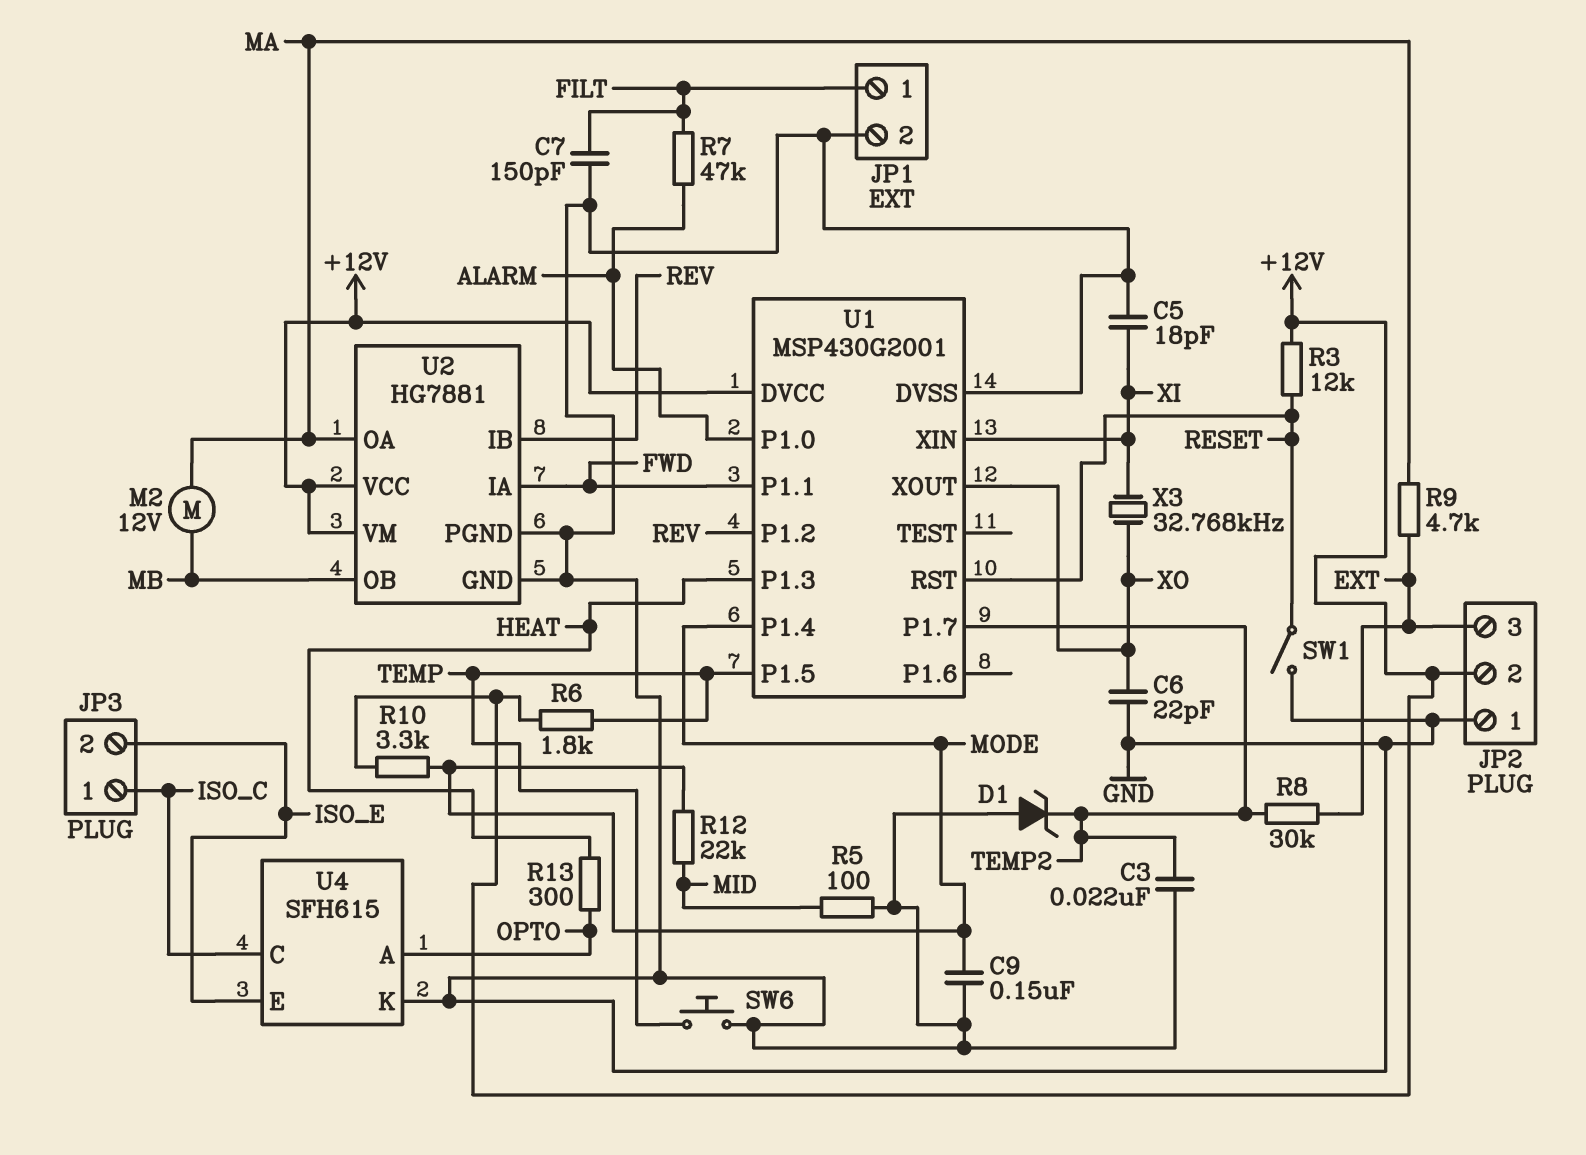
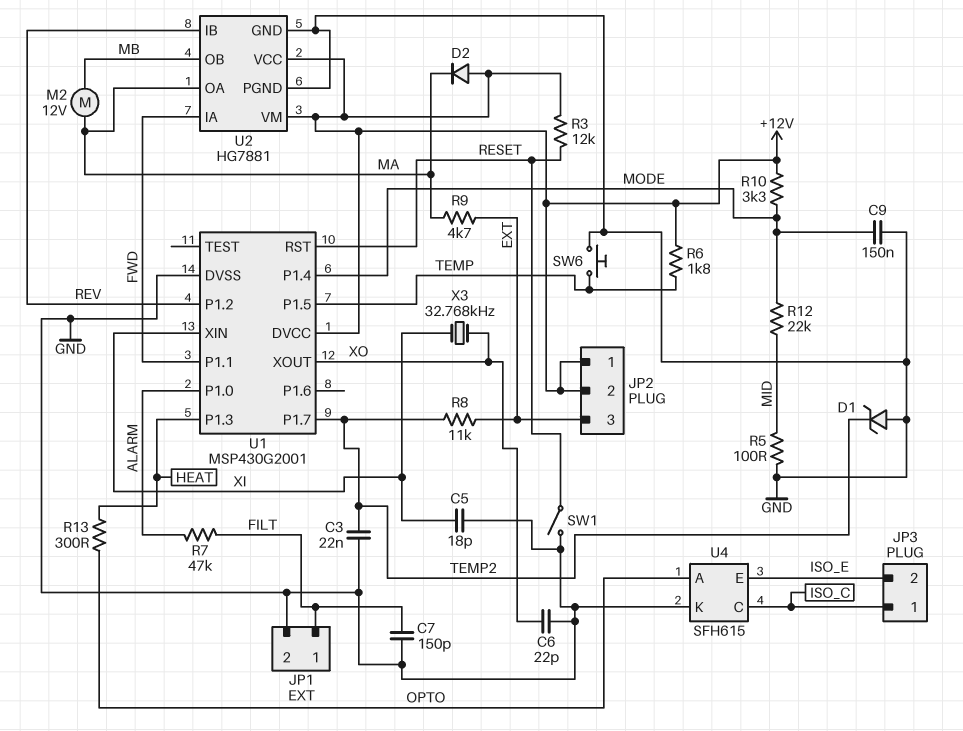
D2: none -> diode (A +12V, K MA)
JP2 pin 1: GND -> +12V
R8: 30k (EXT, TEMP2) -> 11k (EXT, TEMP2)

